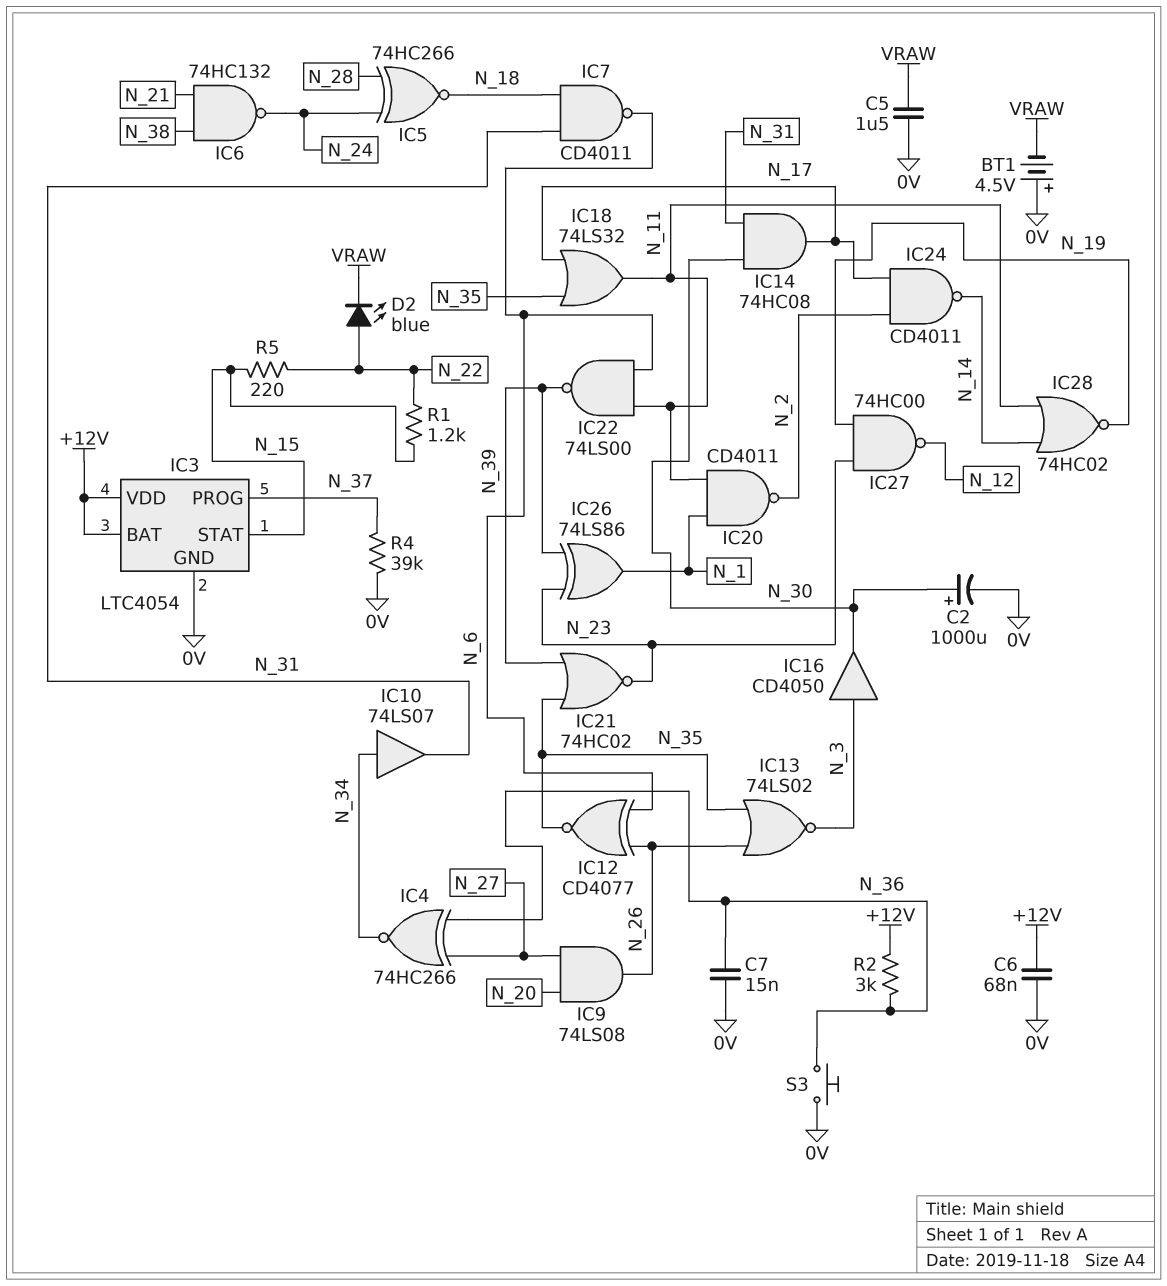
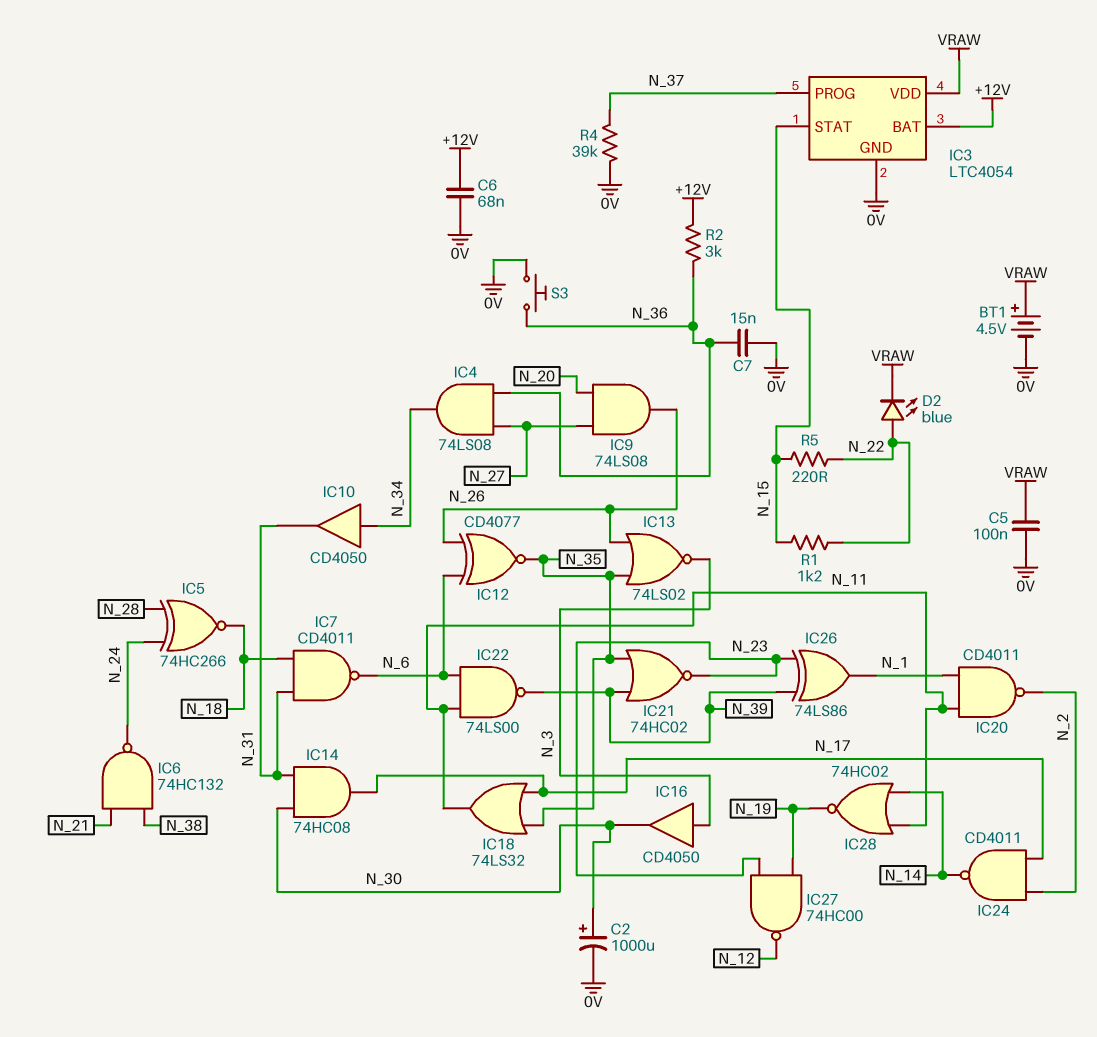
BT1: 4.5V (plus 0V, minus VRAW) -> 4.5V (plus VRAW, minus 0V)
C5: 1.5uF (0V, VRAW) -> 100nF (0V, VRAW)
IC3 pin VDD: +12V -> VRAW
IC4: XNOR 74HC266 (in N_27, in N_36, out N_34) -> AND 74LS08 (in N_27, in N_36, out N_34)
IC10: buffer 74LS07 (in N_34, out N_31) -> buffer CD4050 (in N_34, out N_31)

